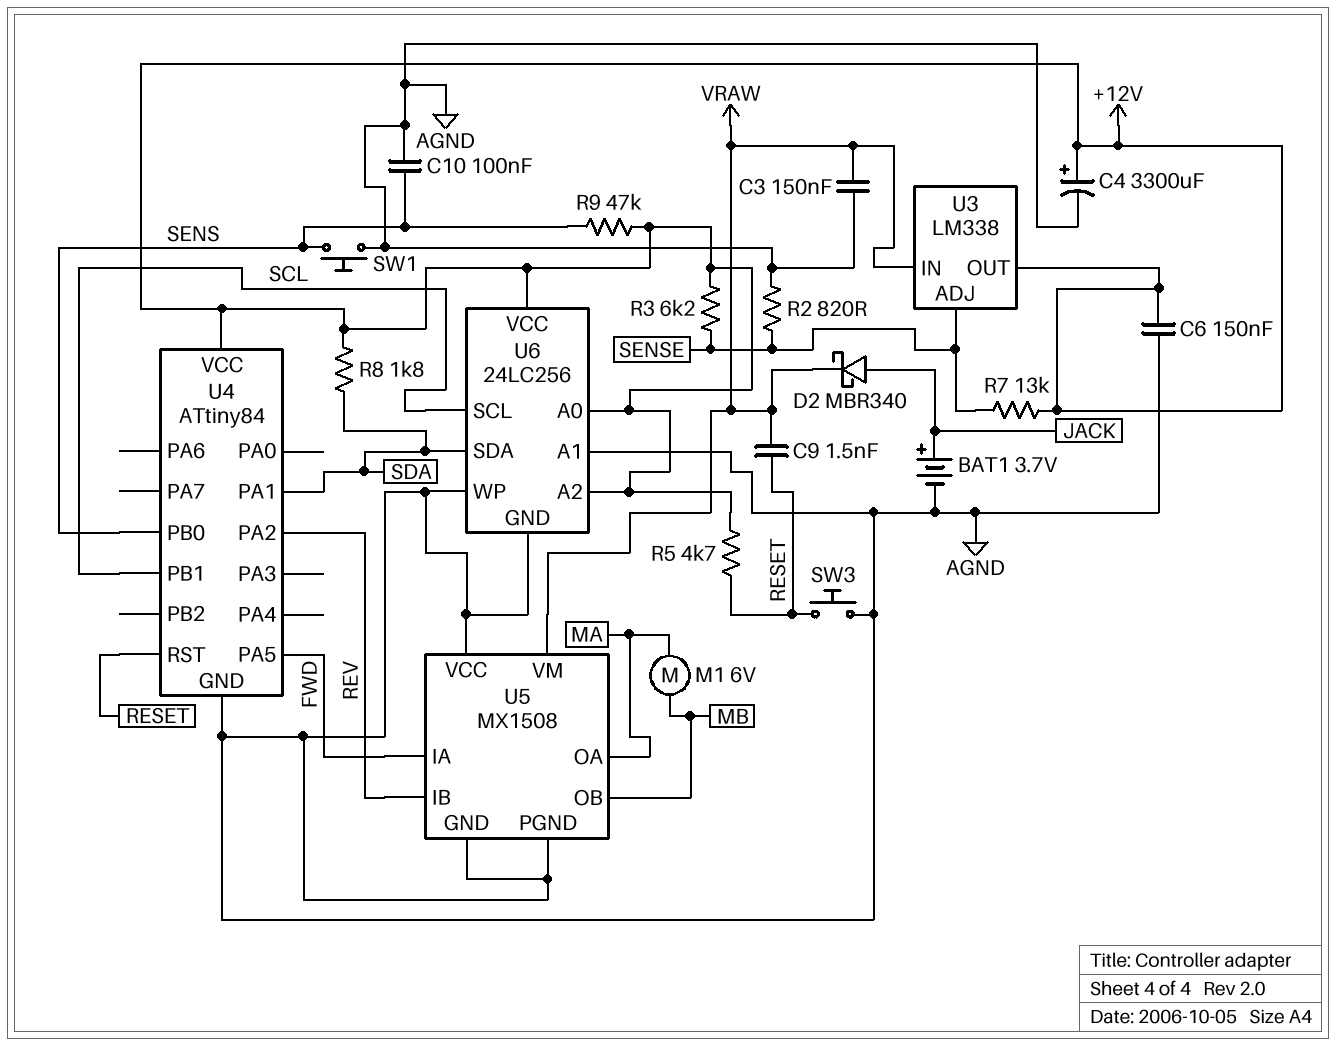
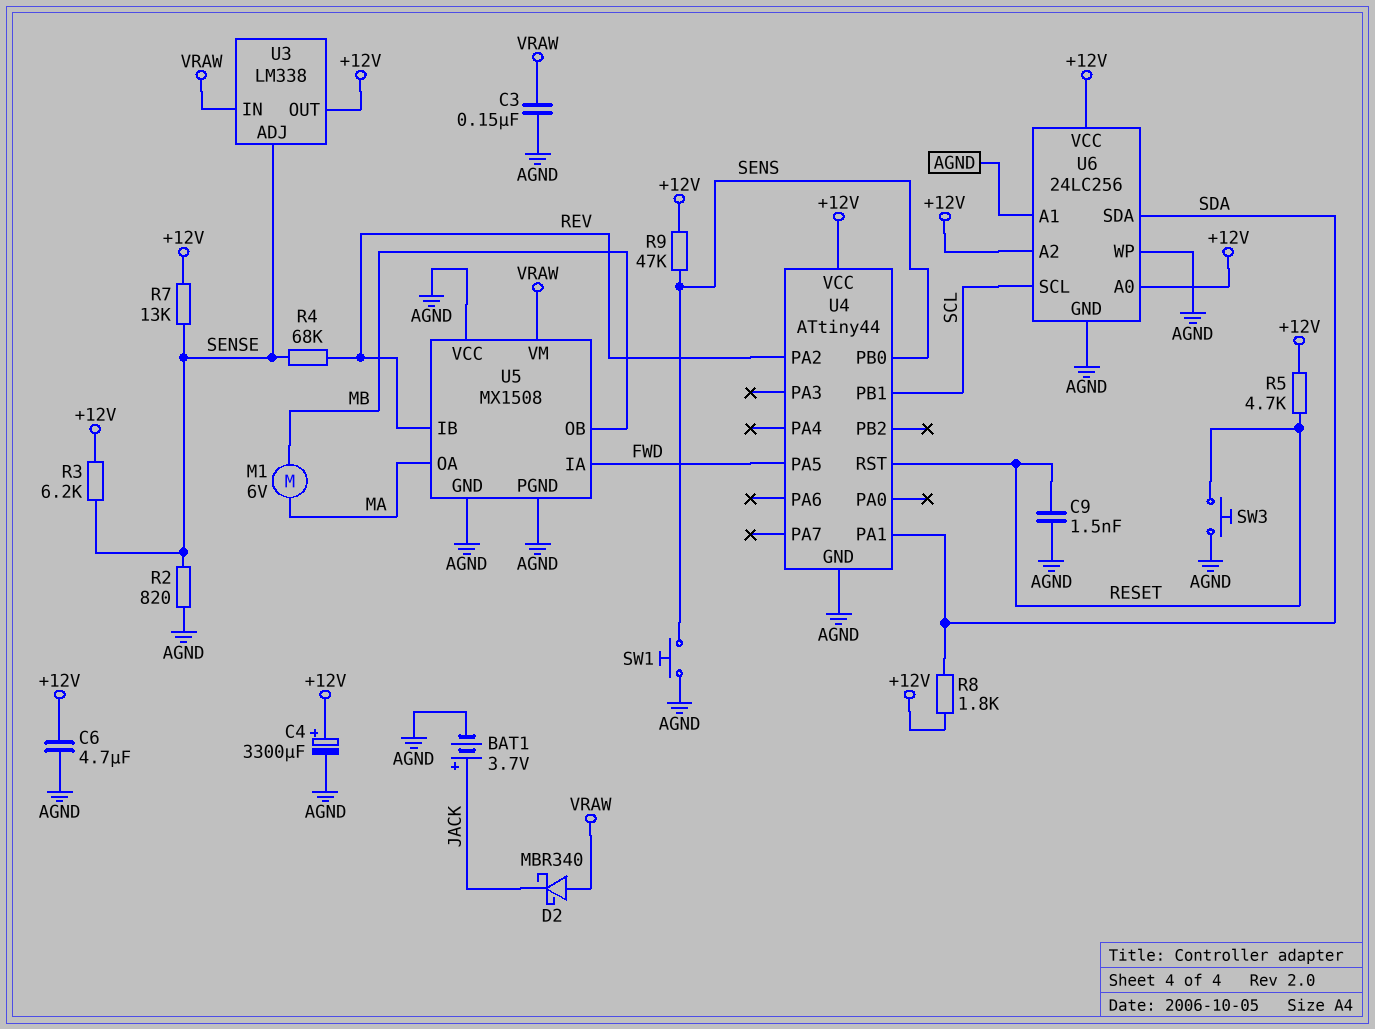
C6: 150nF (+12V, AGND) -> 4.7uF (+12V, AGND)
C9: 1.5nF (RESET, VRAW) -> 1.5nF (AGND, RESET)
C10: 100nF (AGND, SENS) -> none
D2: schottky MBR340 (A JACK, K VRAW) -> schottky MBR340 (A VRAW, K JACK)
R4: none -> 68k (REV, SENSE)
U4: ATtiny84 -> ATtiny44

